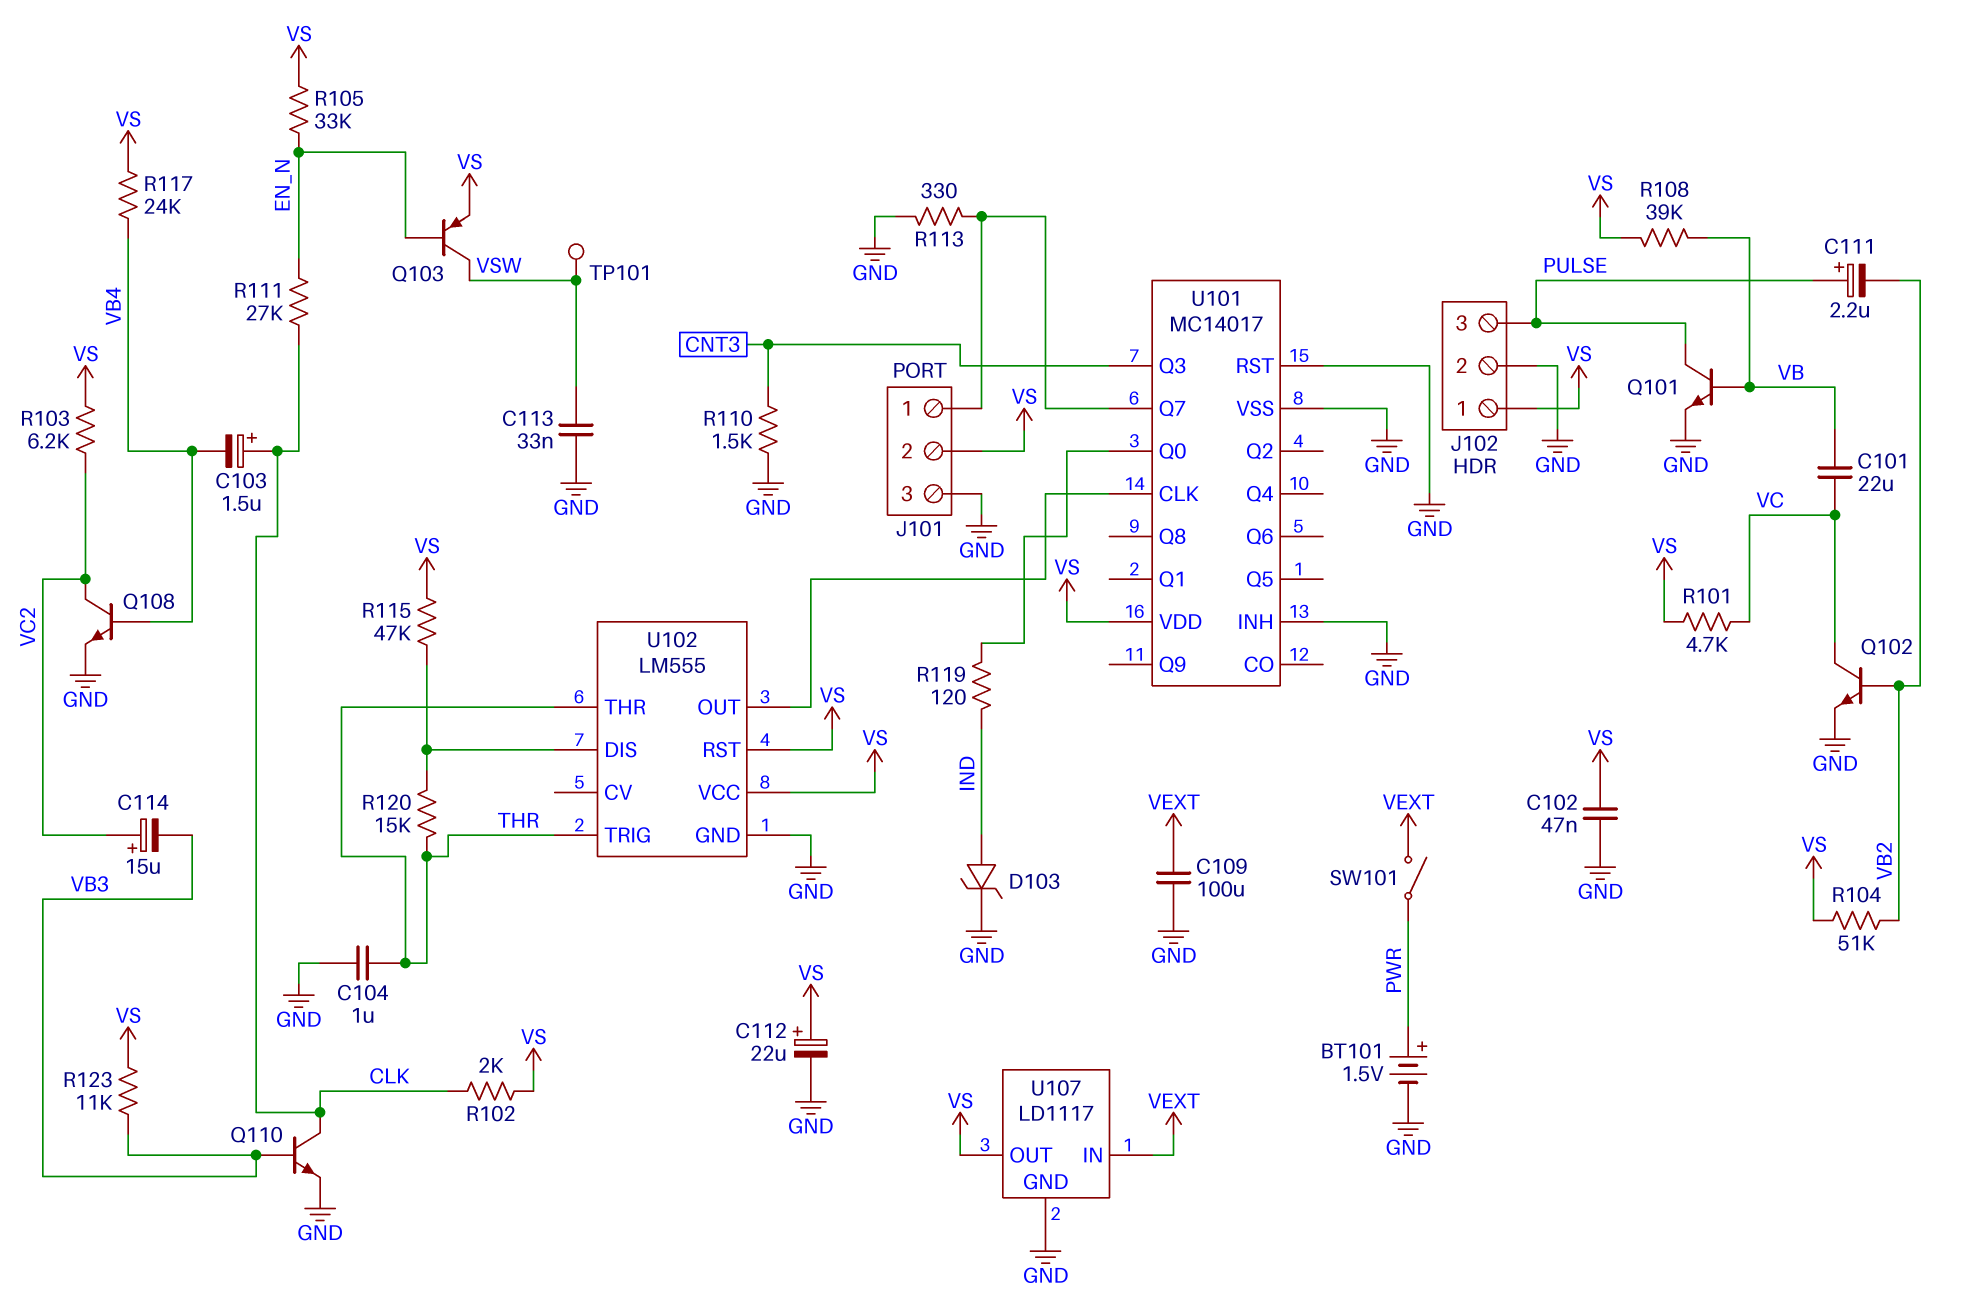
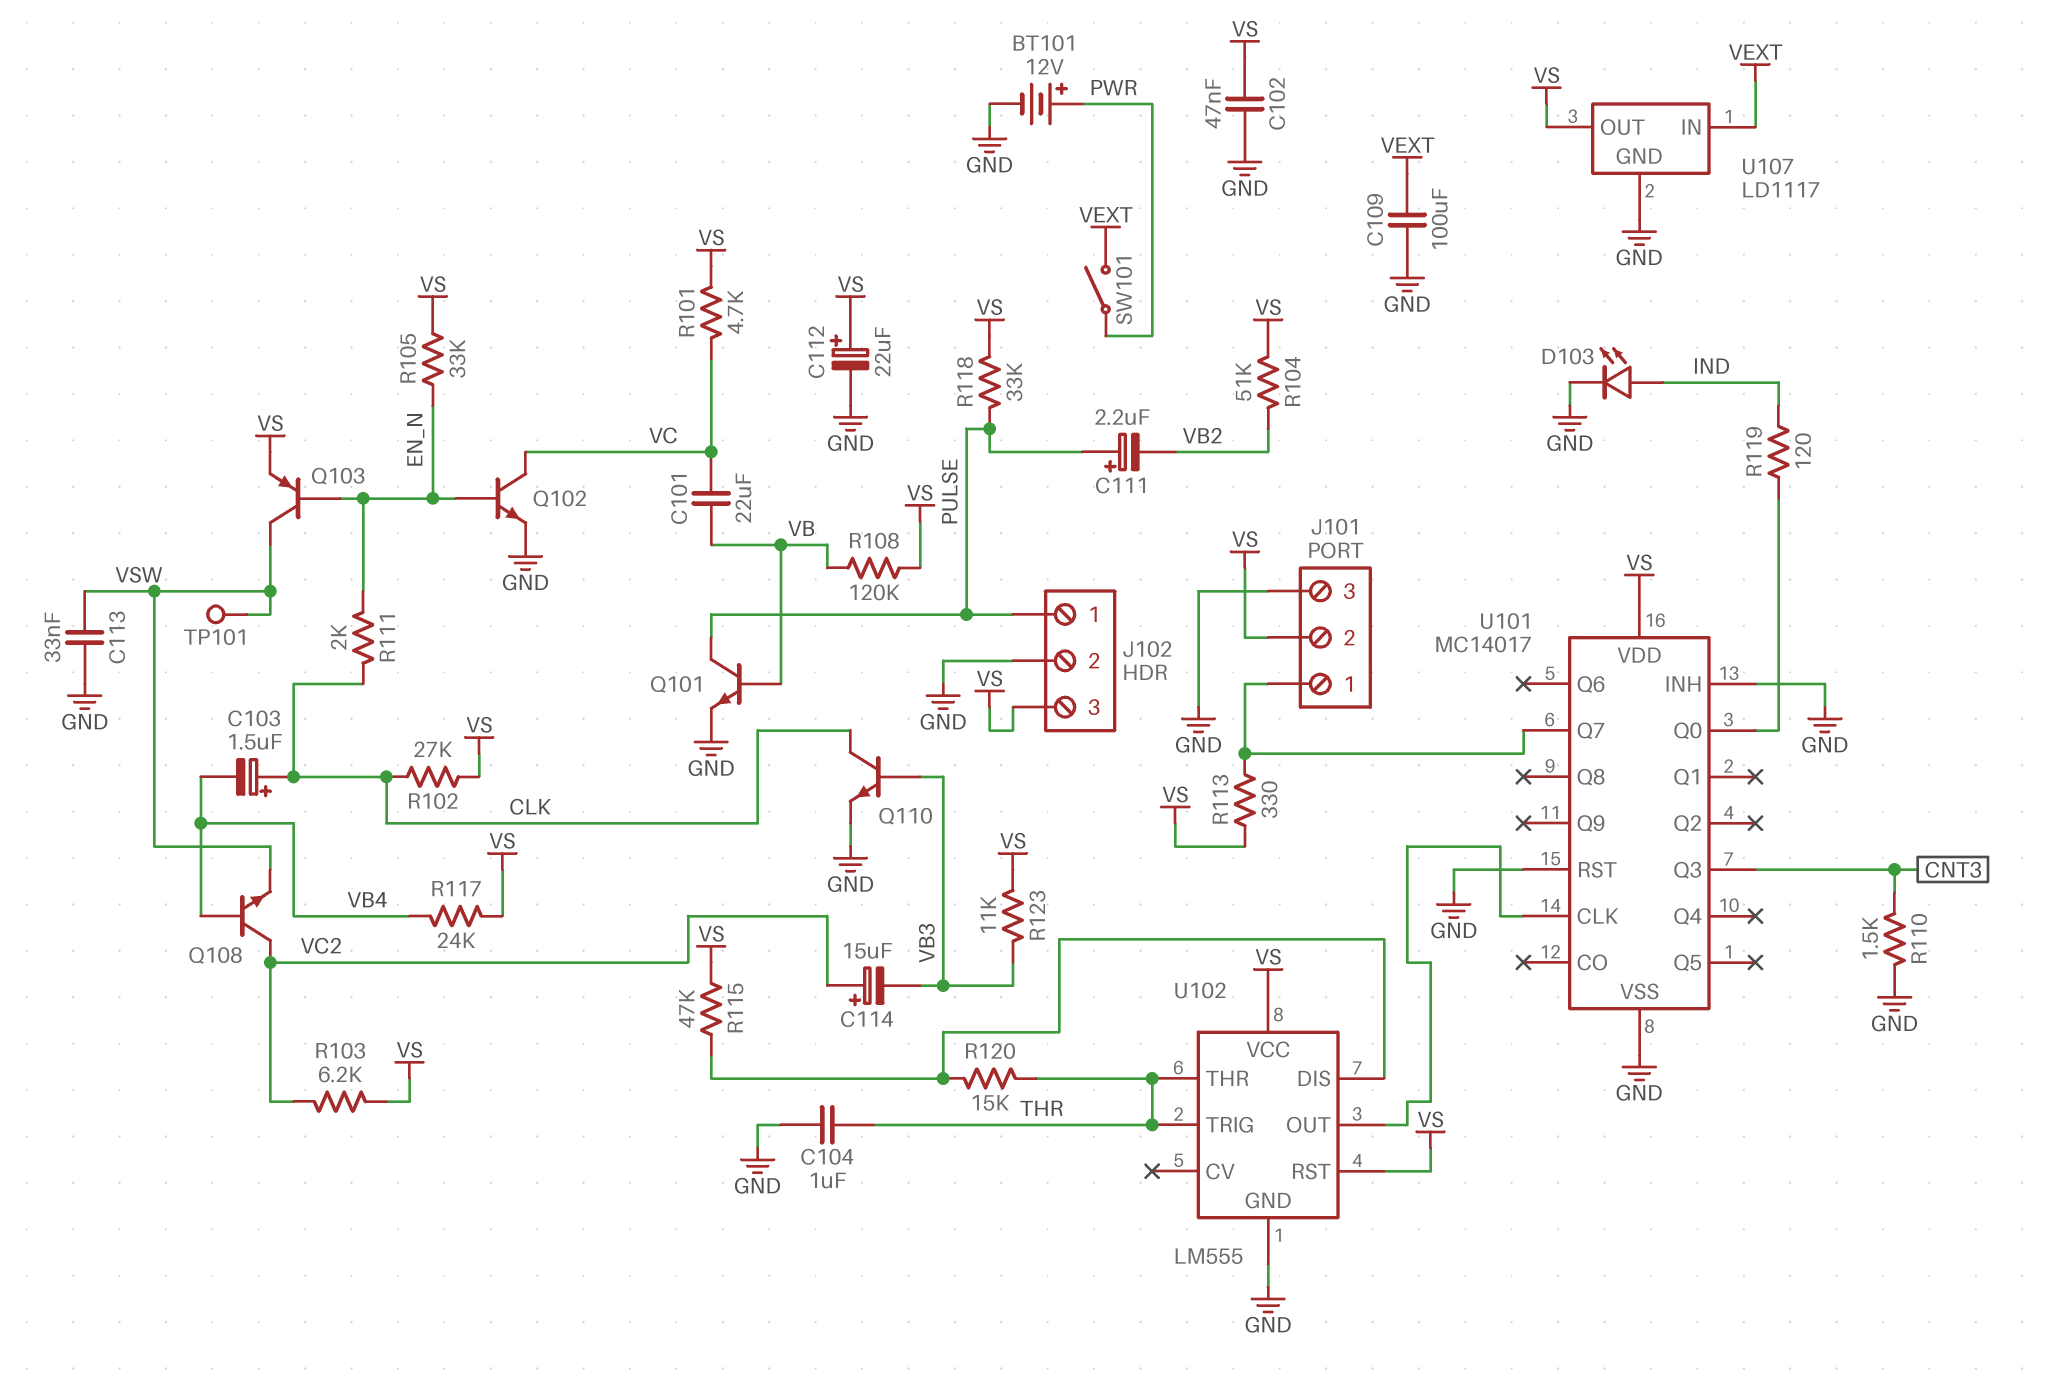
BT101: 1.5V (plus PWR, minus GND) -> 12V (plus PWR, minus GND)
D103: zener (A IND, K GND) -> LED (A IND, K GND)
J102 pin 1: VS -> PULSE
J102 pin 3: PULSE -> VS
Q102: NPN (B VB2, C VC, E GND) -> NPN (B EN_N, C VC, E GND)
Q108: NPN (B VB4, C VC2, E GND) -> NPN (B VB4, C VC2, E VSW)
R102: 2k (CLK, VS) -> 27k (CLK, VS)
R108: 39k (VB, VS) -> 120k (VB, VS)
R111: 27k (CLK, EN_N) -> 2k (CLK, EN_N)
R113: 330 (GND, J101/1) -> 330 (J101/1, VS)
R118: none -> 33k (PULSE, VS)

